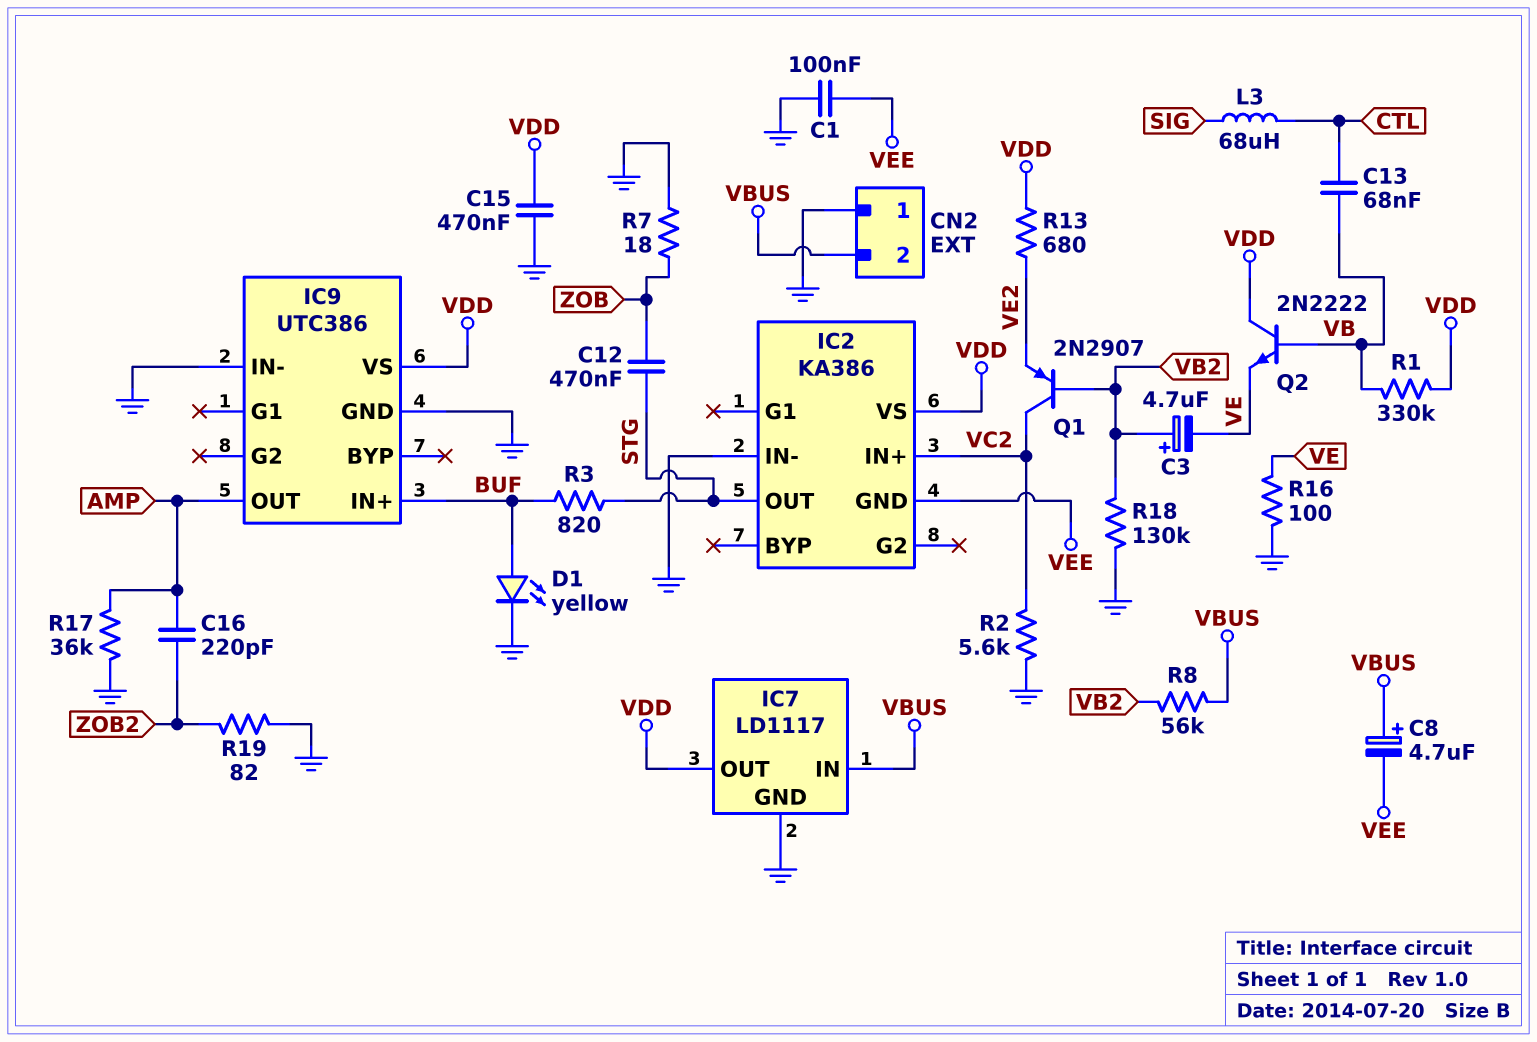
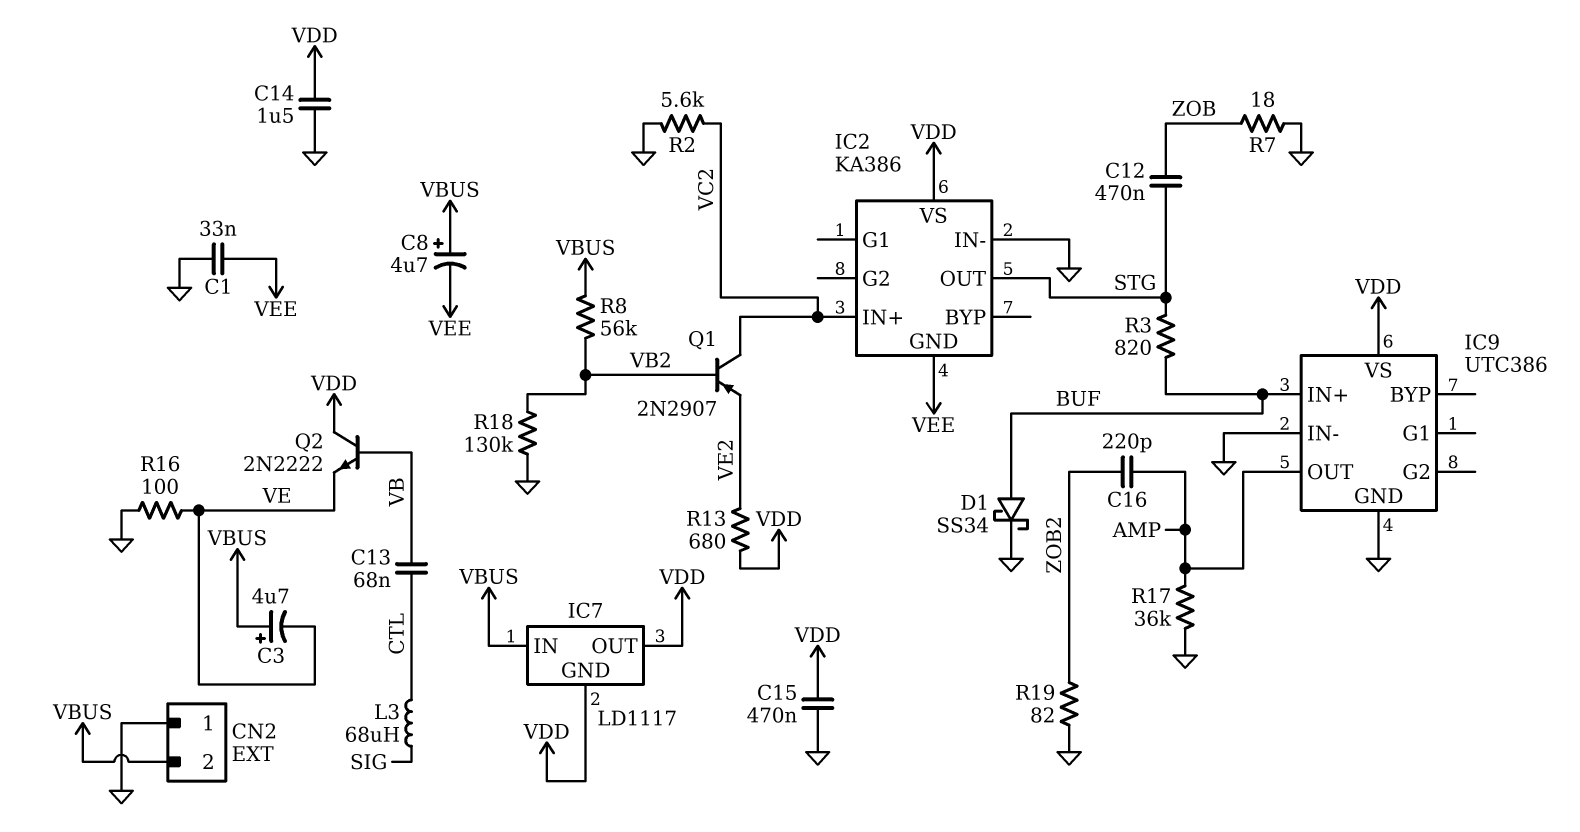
C1: 100nF (GND, VEE) -> 33nF (GND, VEE)
C3: 4.7uF (plus VB2, minus VE) -> 4.7uF (plus VBUS, minus VE)
C14: none -> 1.5uF (GND, VDD)
D1: LED yellow (A BUF, K GND) -> schottky SS34 (A BUF, K GND)
IC7 pin GND: GND -> VDD
R1: 330k (VB, VDD) -> none

